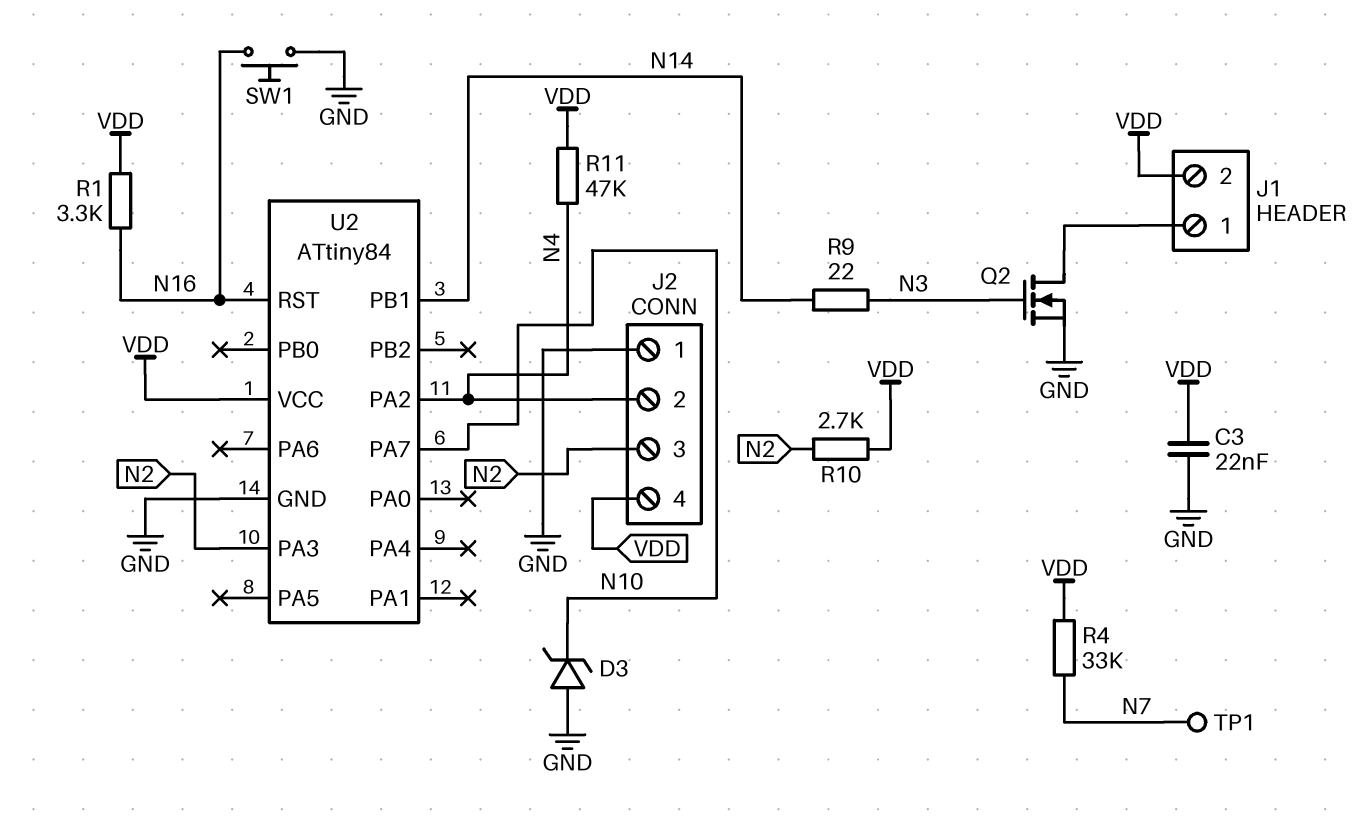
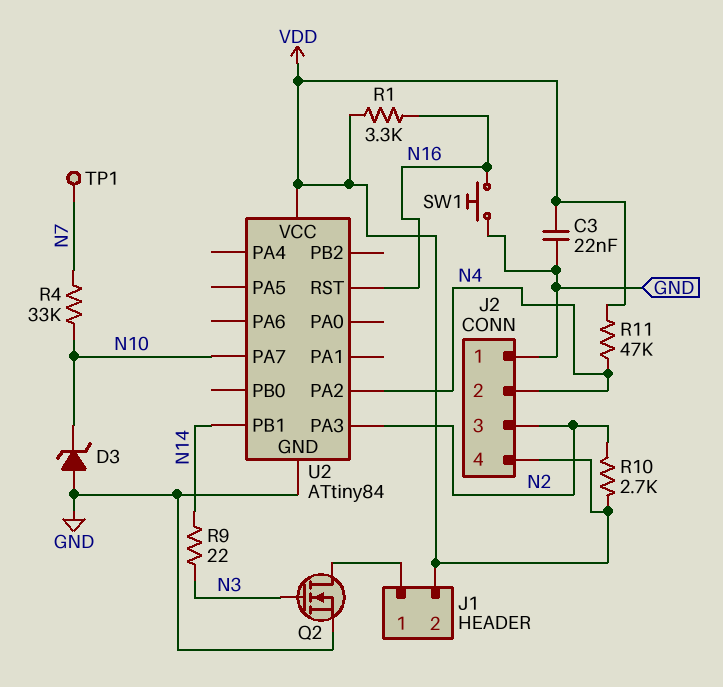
R4: 33k (N7, VDD) -> 33k (N7, N10)

